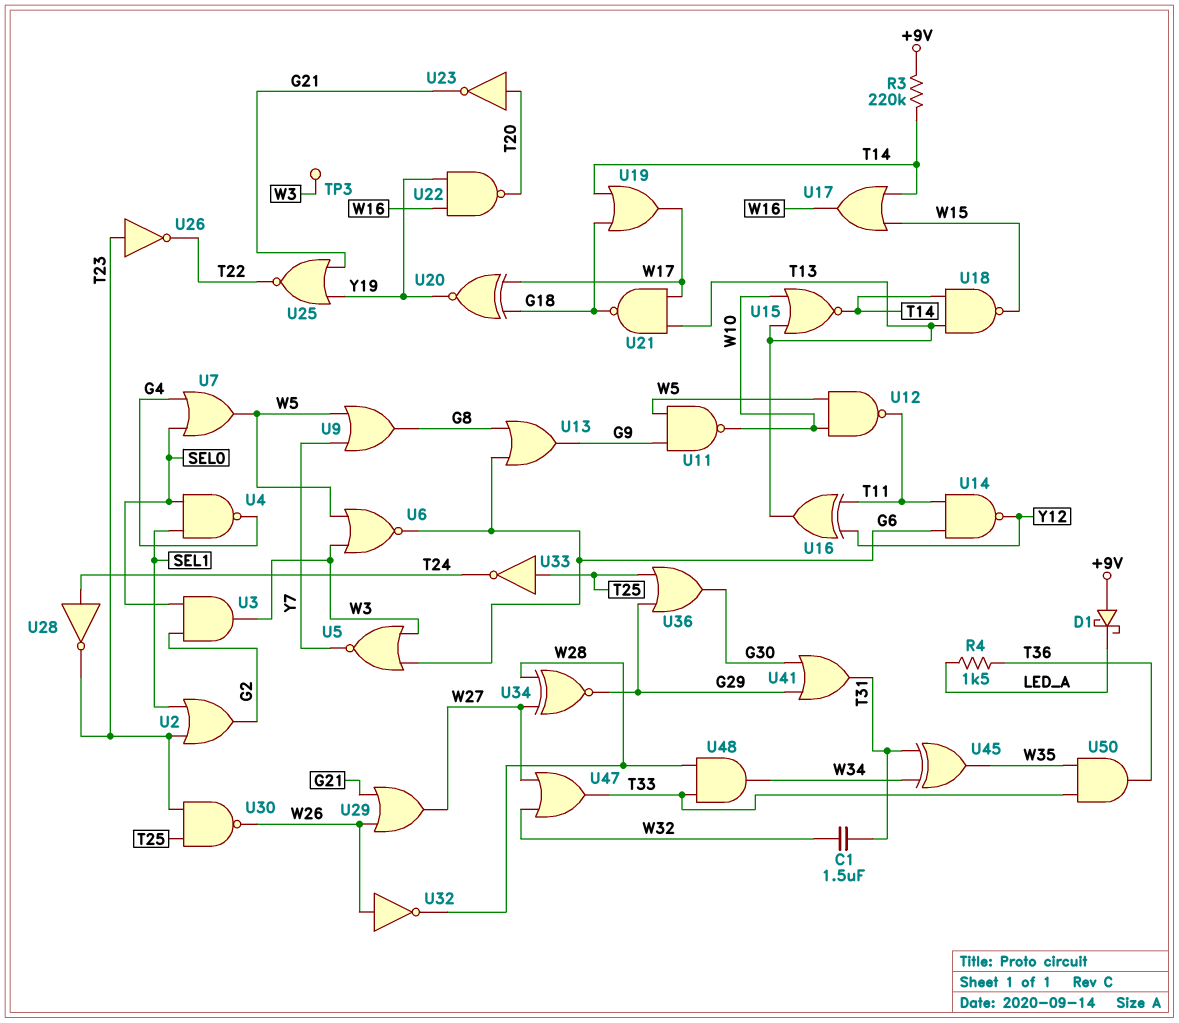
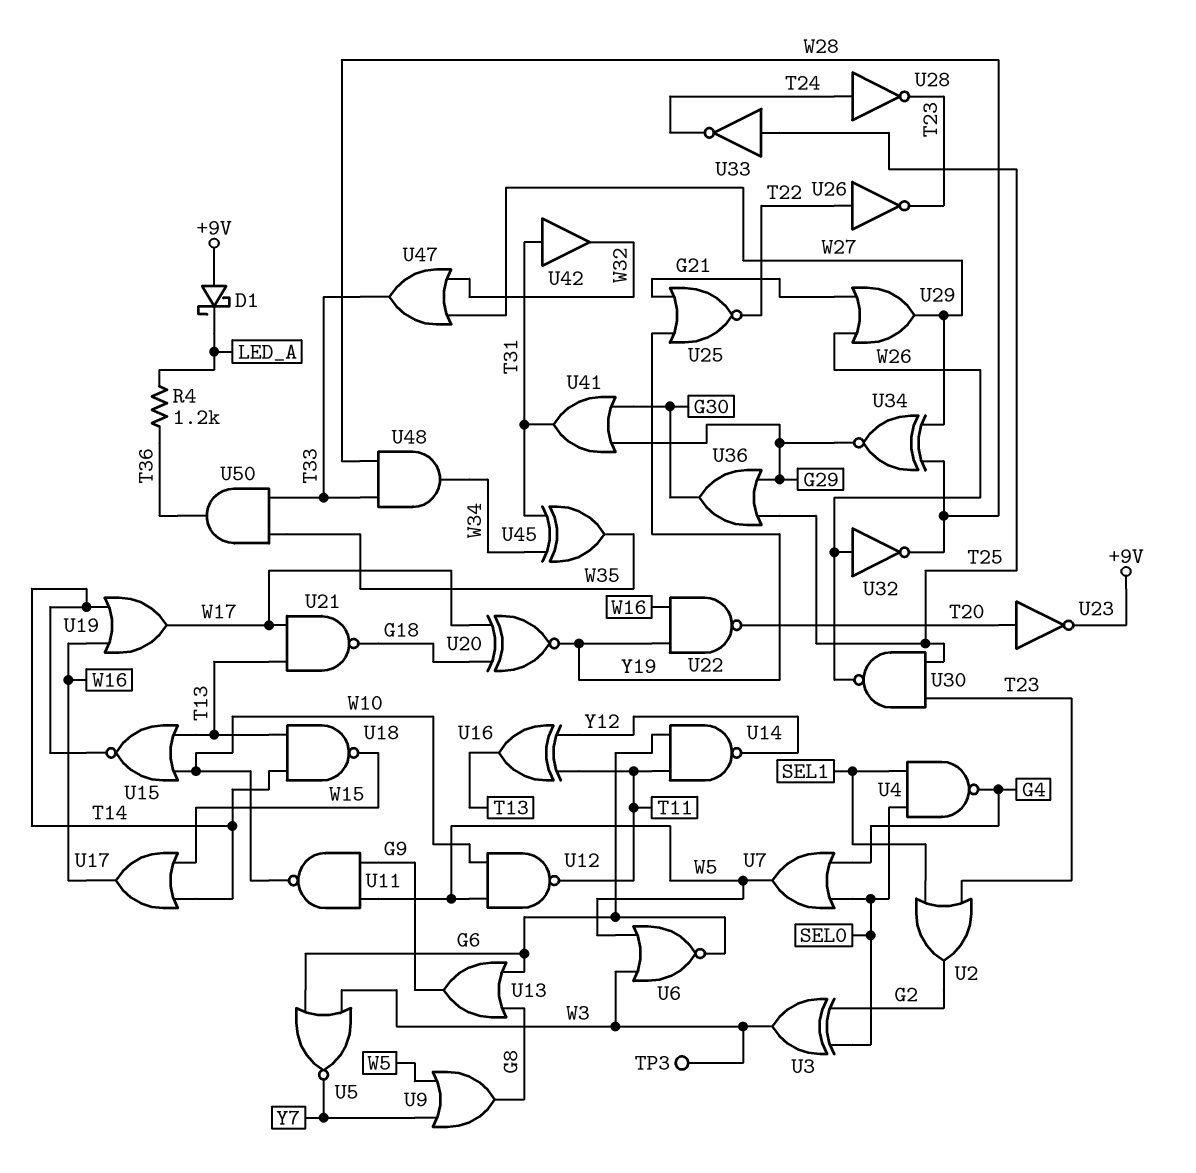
C1: 1.5uF (T31, W32) -> none
R3: 220k (+9V, T14) -> none
R4: 1.5k (LED_A, T36) -> 1.2k (LED_A, T36)
U3: AND (in G2, in SEL0, out W3) -> XOR (in G2, in SEL0, out W3)
U19: OR (in G18, in T14, out W17) -> OR (in T14, in W16, out W17)
U23: NOT (in T20, out G21) -> NOT (in T20, out +9V)
U26: NOT (in T23, out T22) -> NOT (in T22, out T23)
U42: none -> buffer (in T31, out W32)

